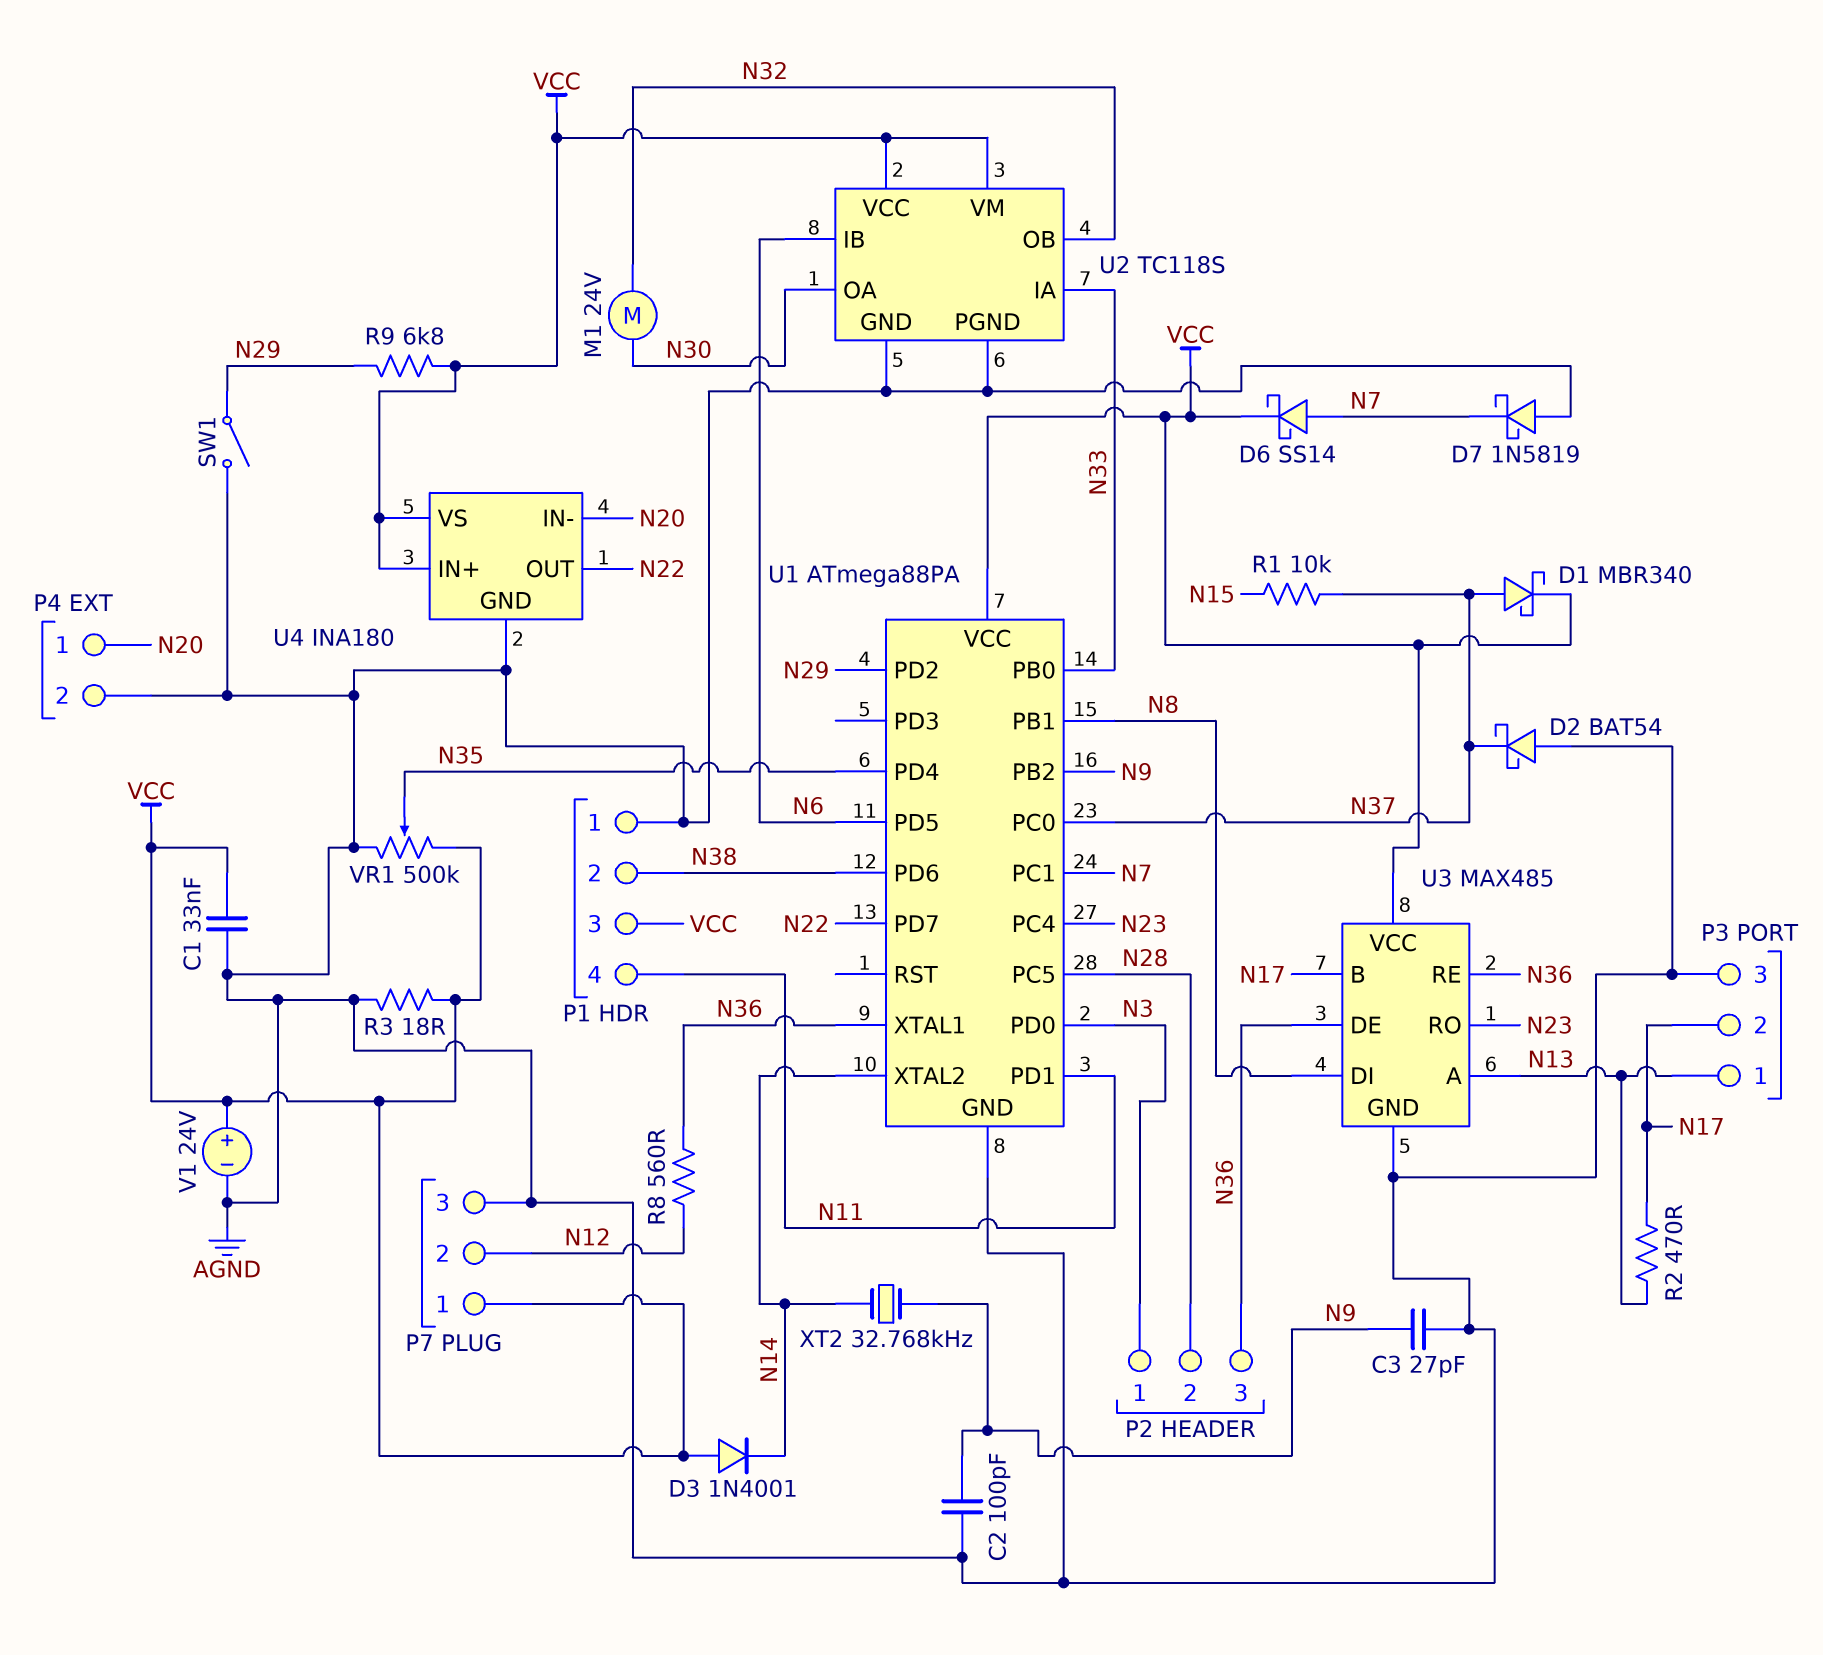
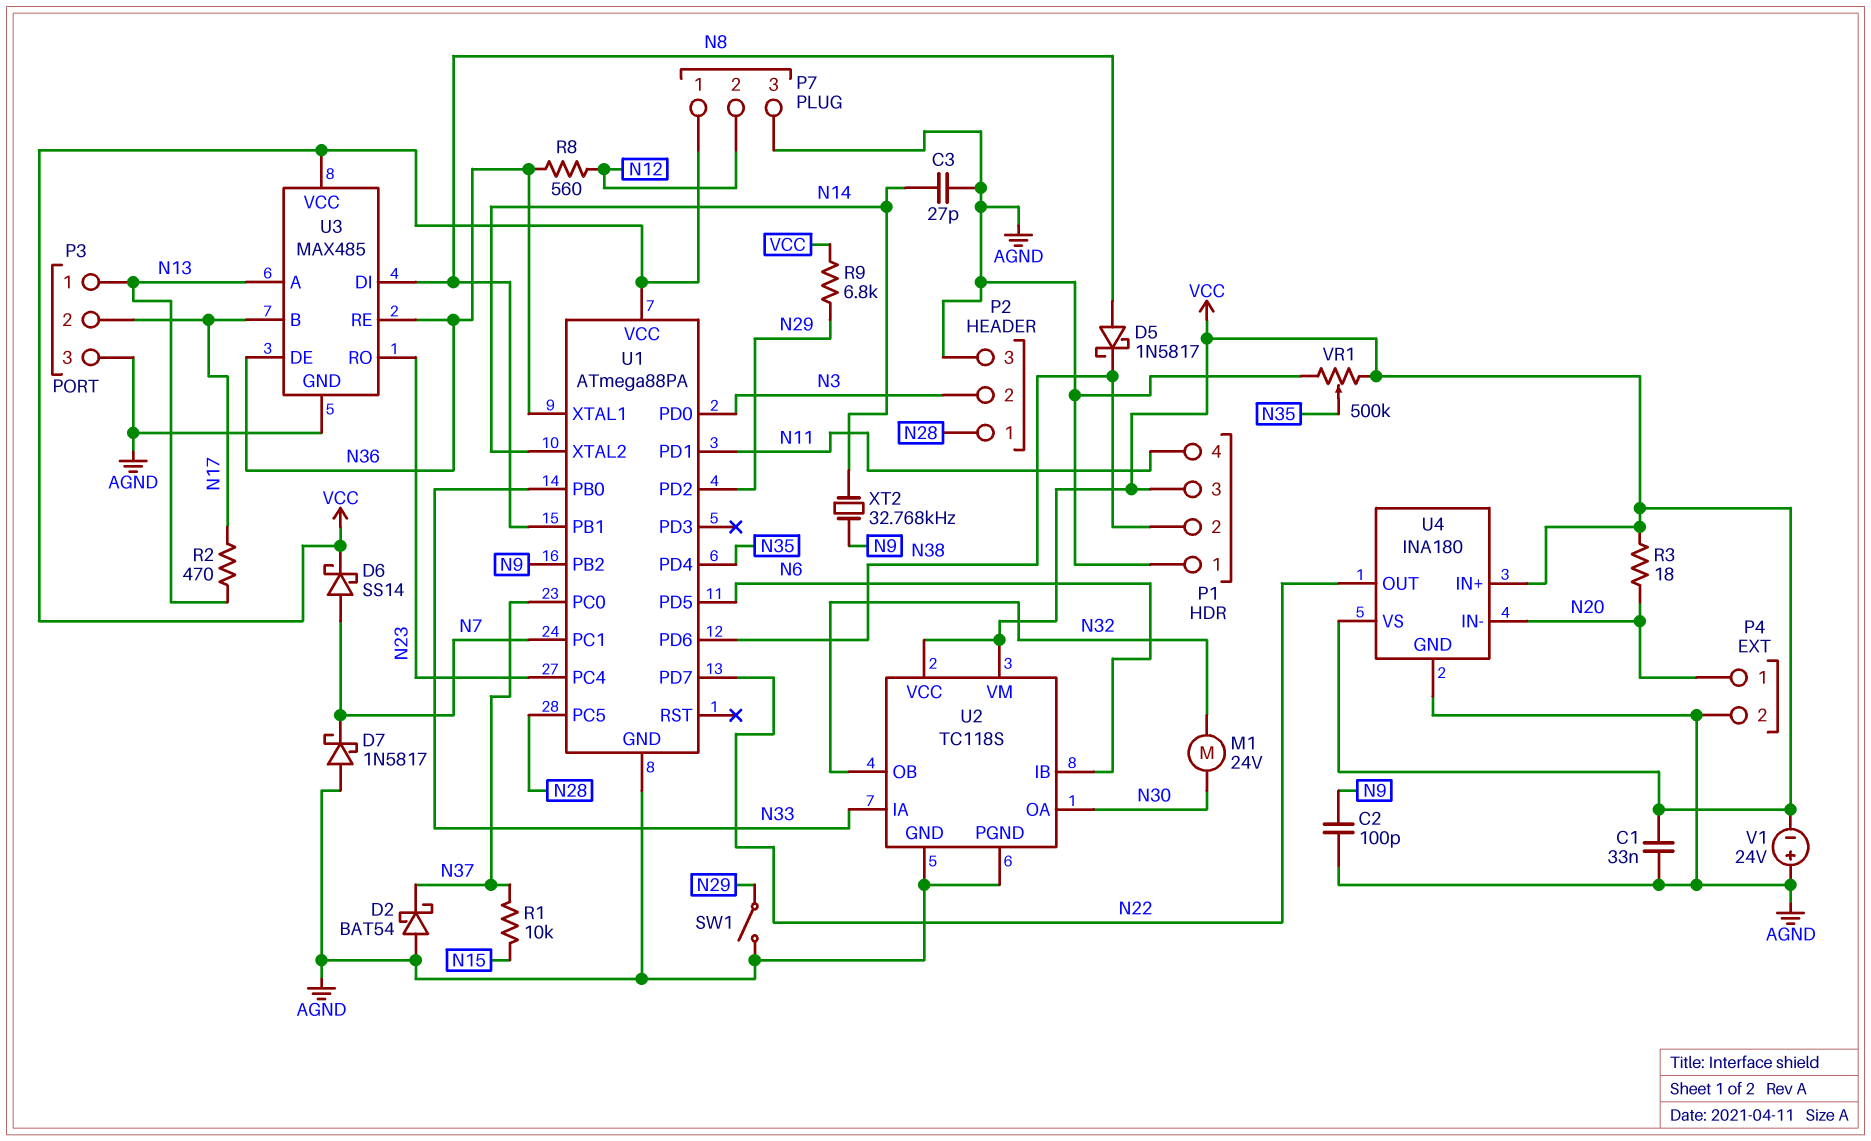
C3: 27pF (AGND, N9) -> 27pF (AGND, N14)
D1: schottky MBR340 (A N37, K VCC) -> none
D3: diode 1N4001 (A VCC, K N14) -> none
D5: none -> schottky 1N5817 (A N8, K N38)
D7: schottky 1N5819 (A AGND, K N7) -> schottky 1N5817 (A AGND, K N7)
P2 pin 1: N3 -> N28
P2 pin 2: N28 -> N3
P2 pin 3: N36 -> AGND
R3: 18 (AGND, VCC) -> 18 (N20, VCC)
V1: 24V (plus VCC, minus AGND) -> 24V (plus AGND, minus VCC)

